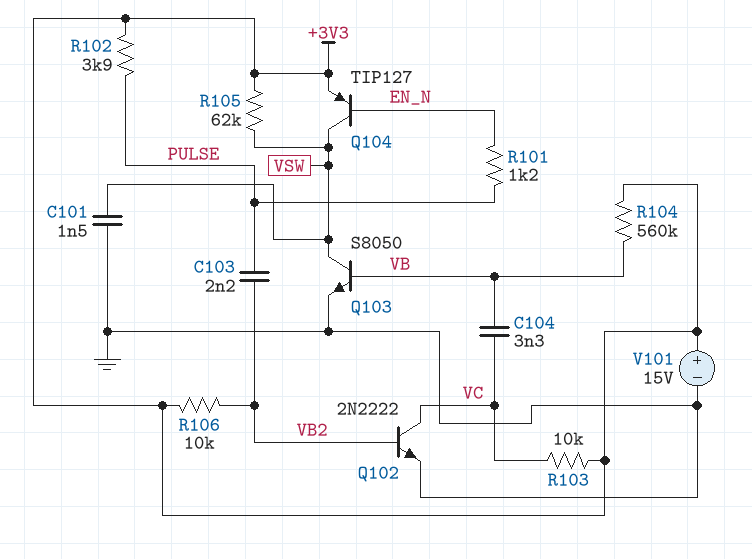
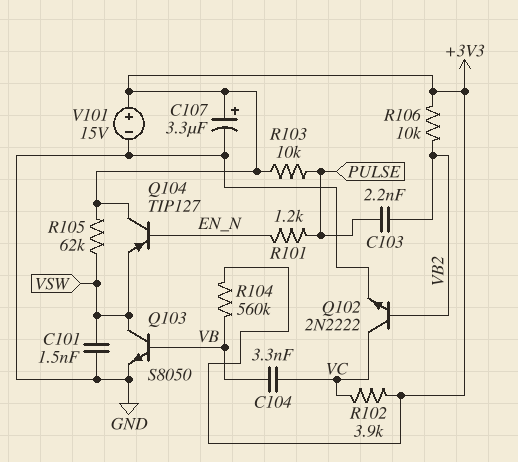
C107: none -> 3.3uF (plus +3V3, minus GND)
Q104: PNP TIP127 (B EN_N, C VSW, E +3V3) -> PNP TIP127 (B EN_N, C +3V3, E VSW)
R102: 3.9k (+3V3, PULSE) -> 3.9k (+3V3, VC)
R103: 10k (+3V3, VC) -> 10k (+3V3, PULSE)

